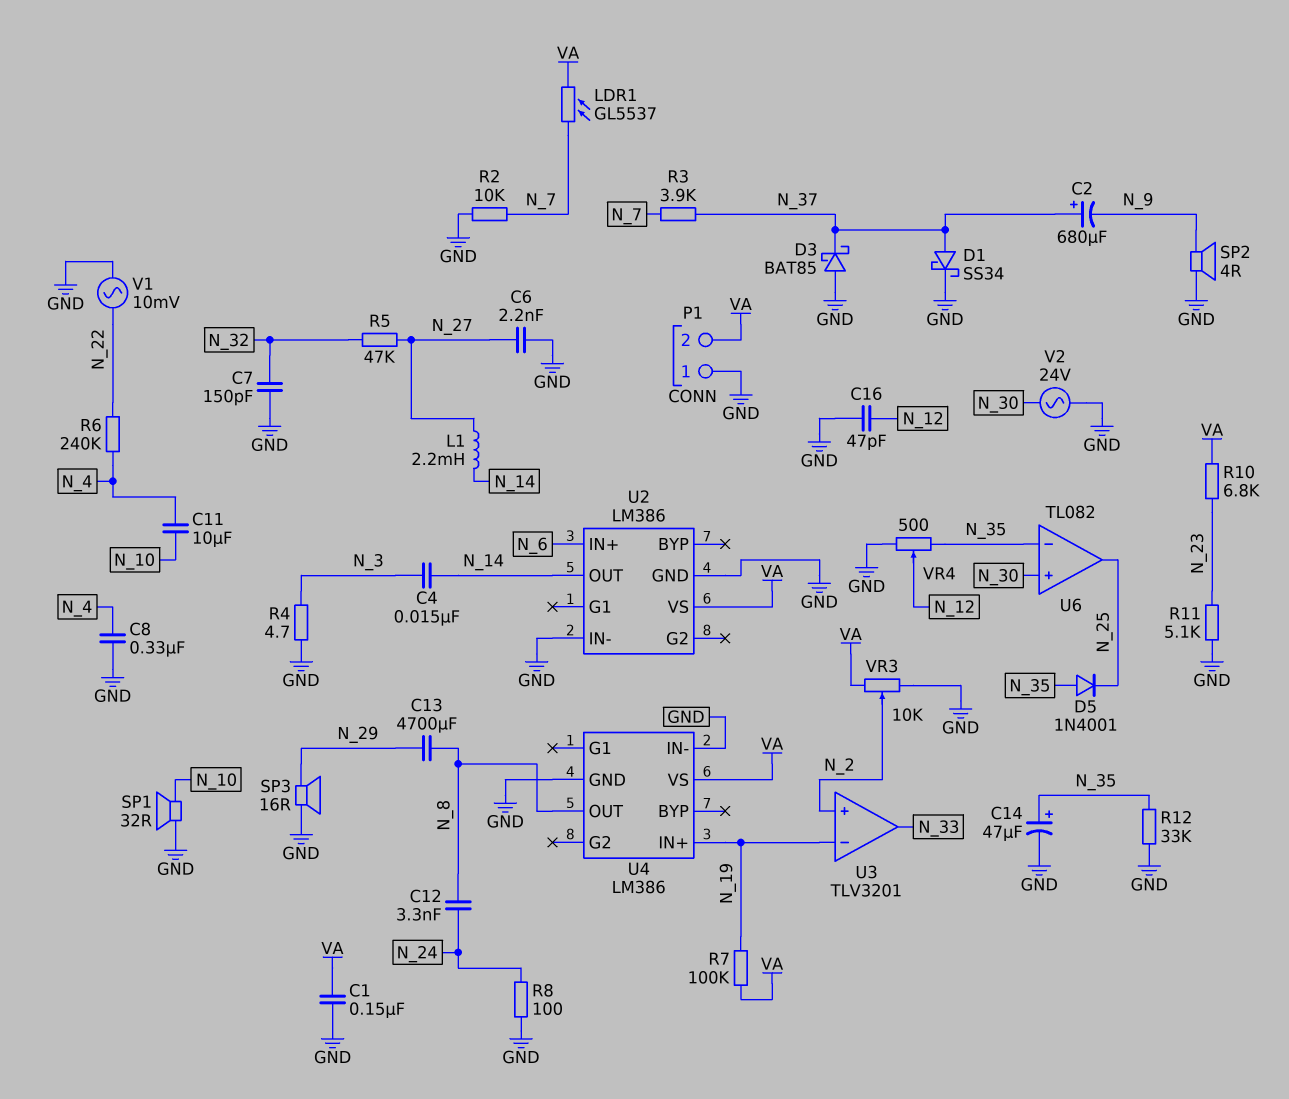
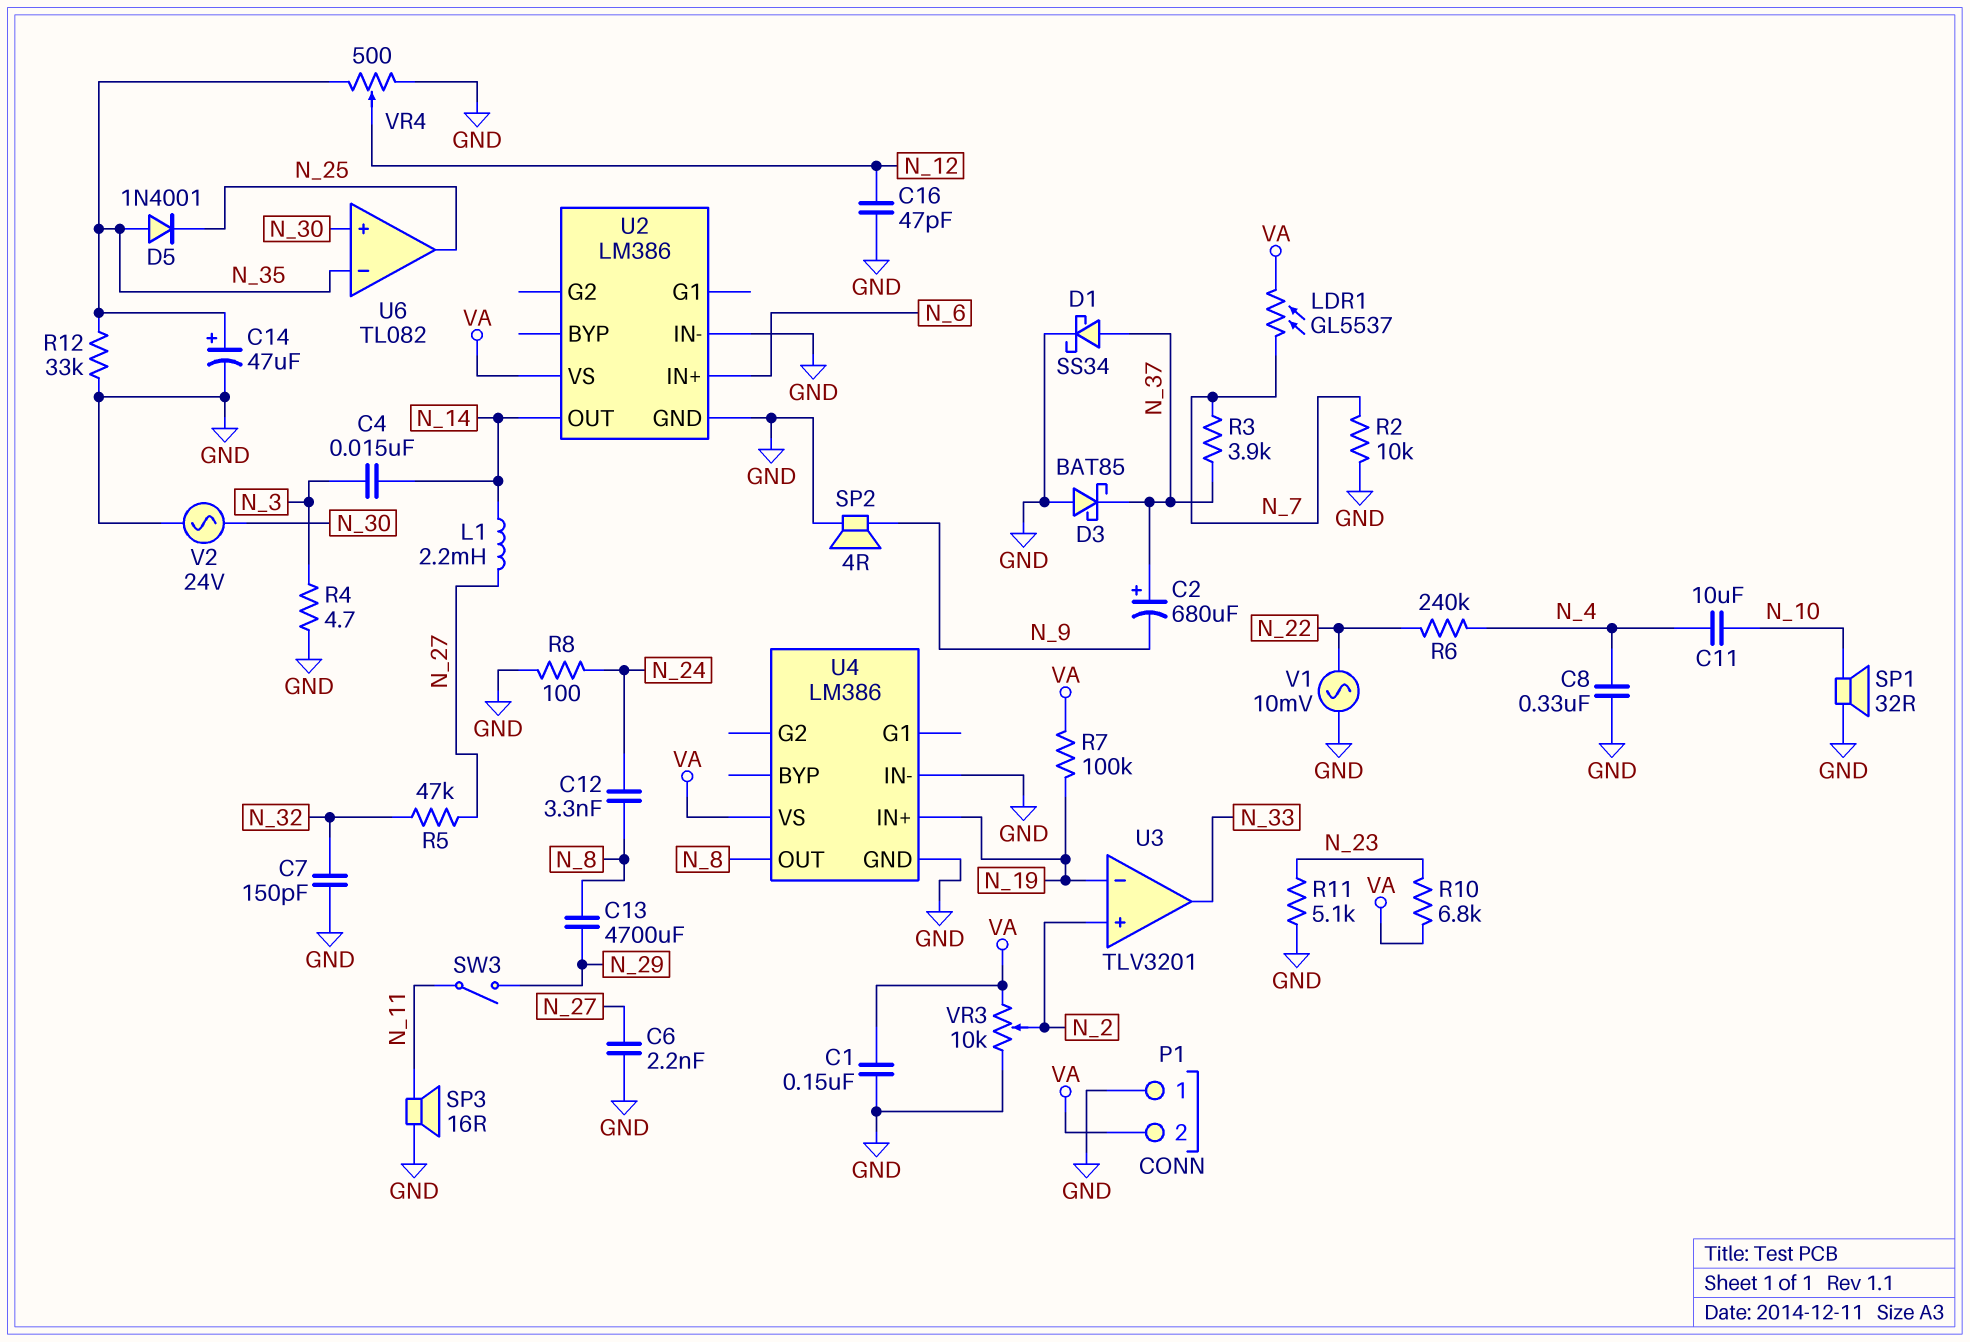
SP3: speaker 16R (GND, N_29) -> speaker 16R (GND, N_11)
SW3: none -> switch (N_11, N_29)

